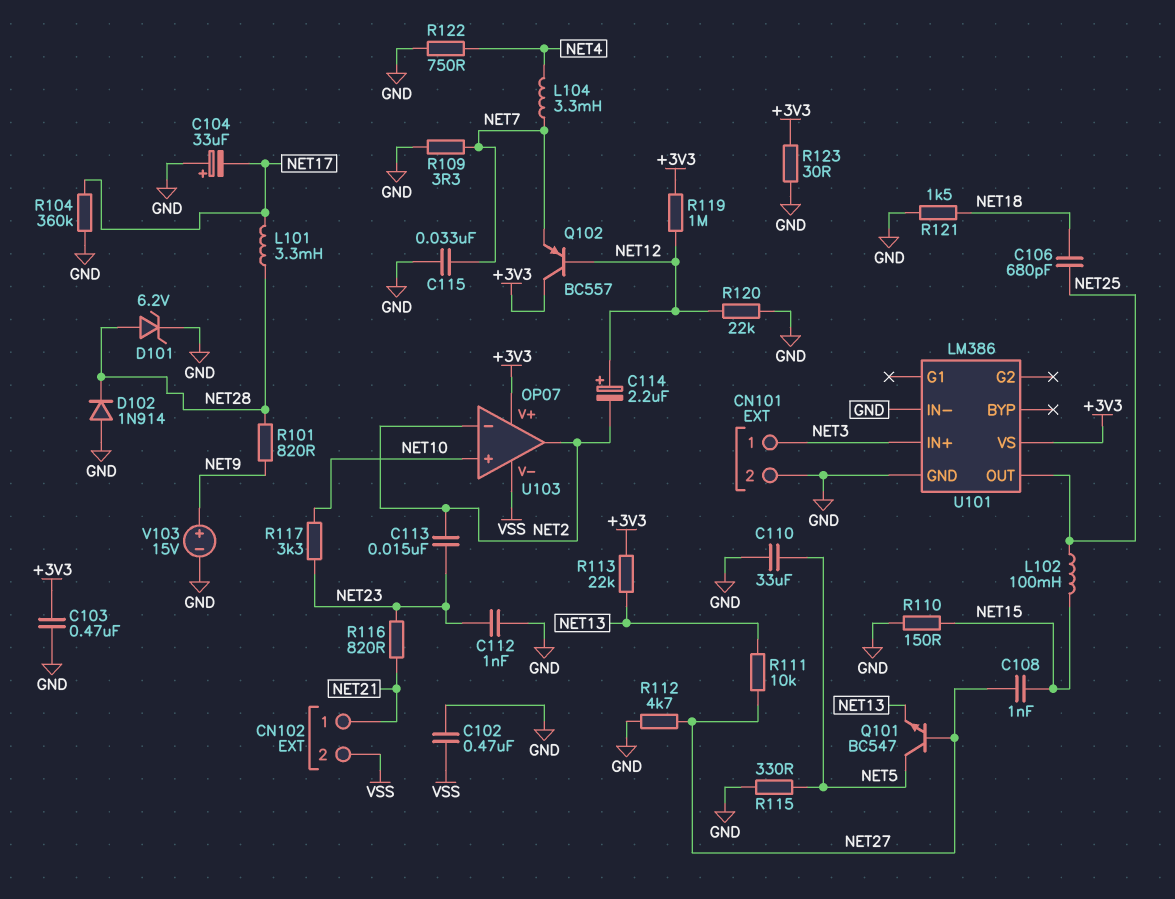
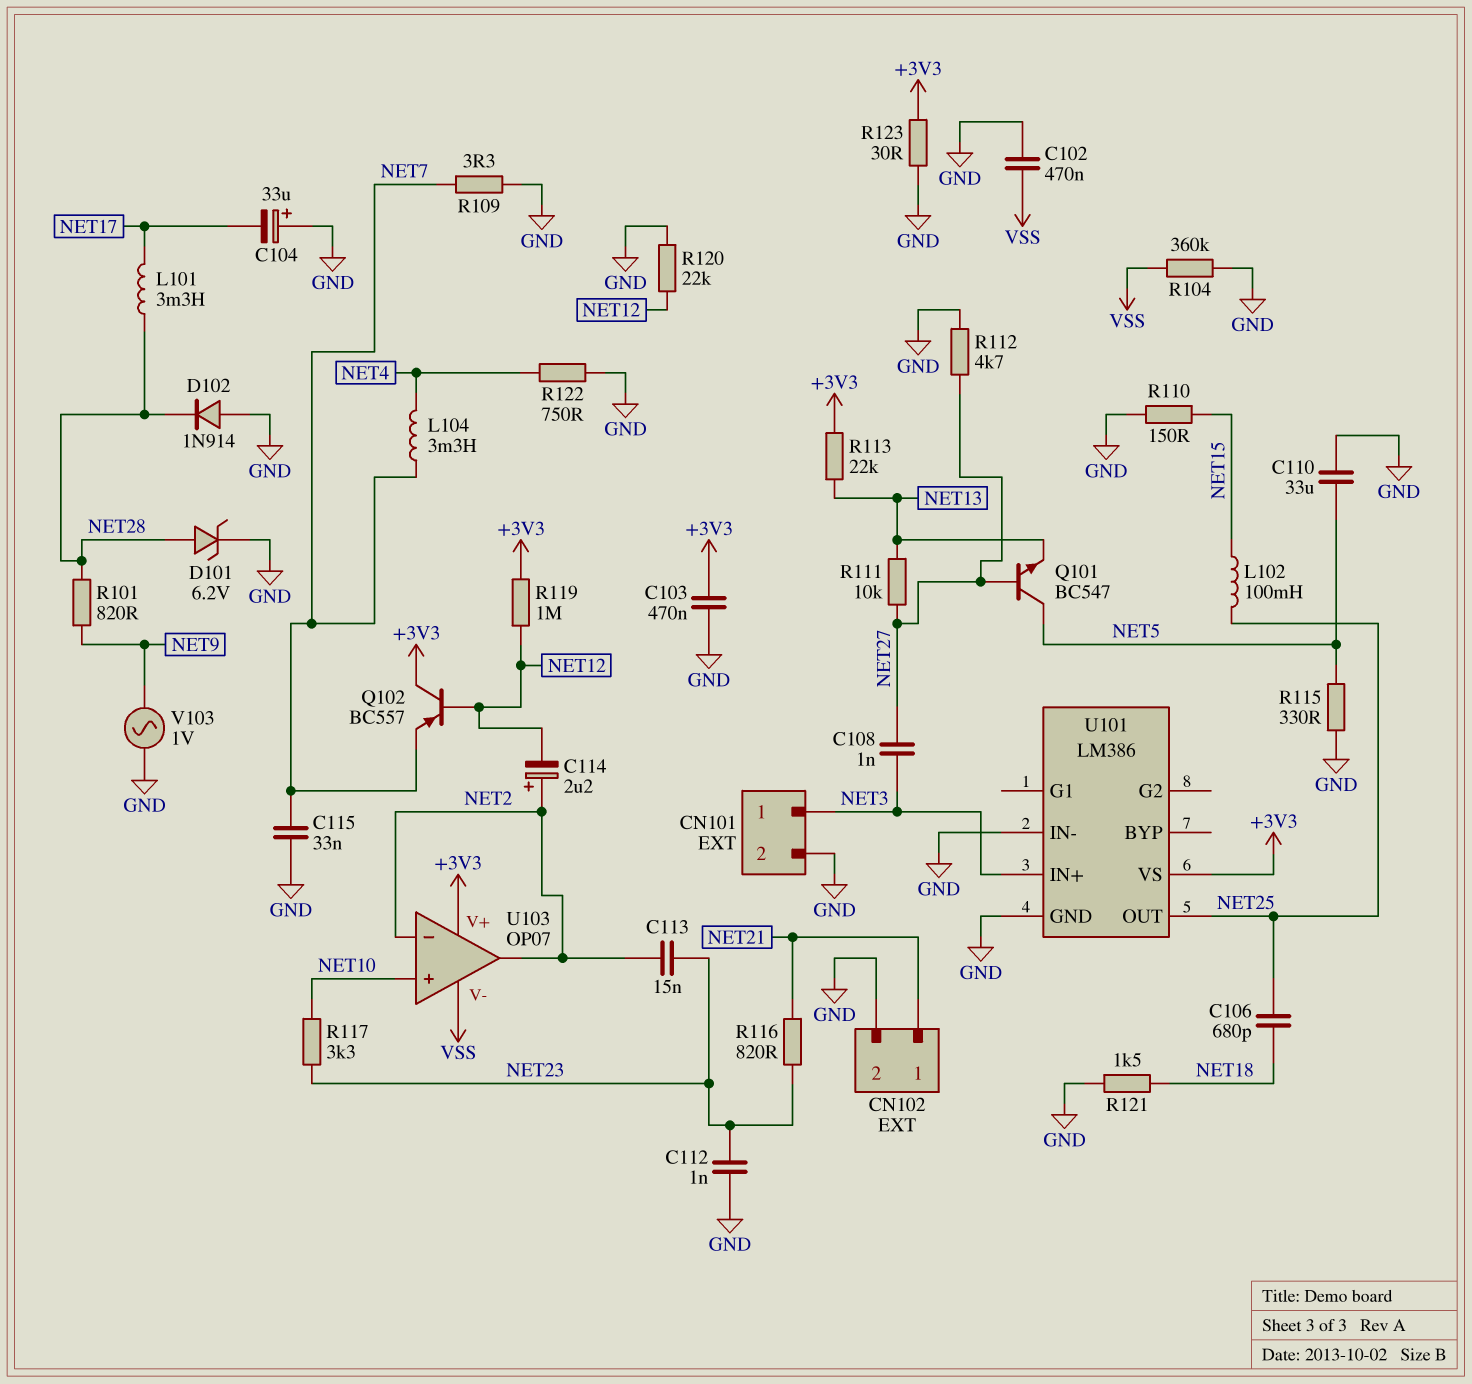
C108: 1nF (NET15, NET27) -> 1nF (NET3, NET27)
C114: 2.2uF (plus NET12, minus NET2) -> 2.2uF (plus NET2, minus NET12)
CN102 pin 2: VSS -> GND
R104: 360k (GND, NET17) -> 360k (GND, VSS)
V103: 15V (plus NET9, minus GND) -> AC 1V (GND, NET9)

